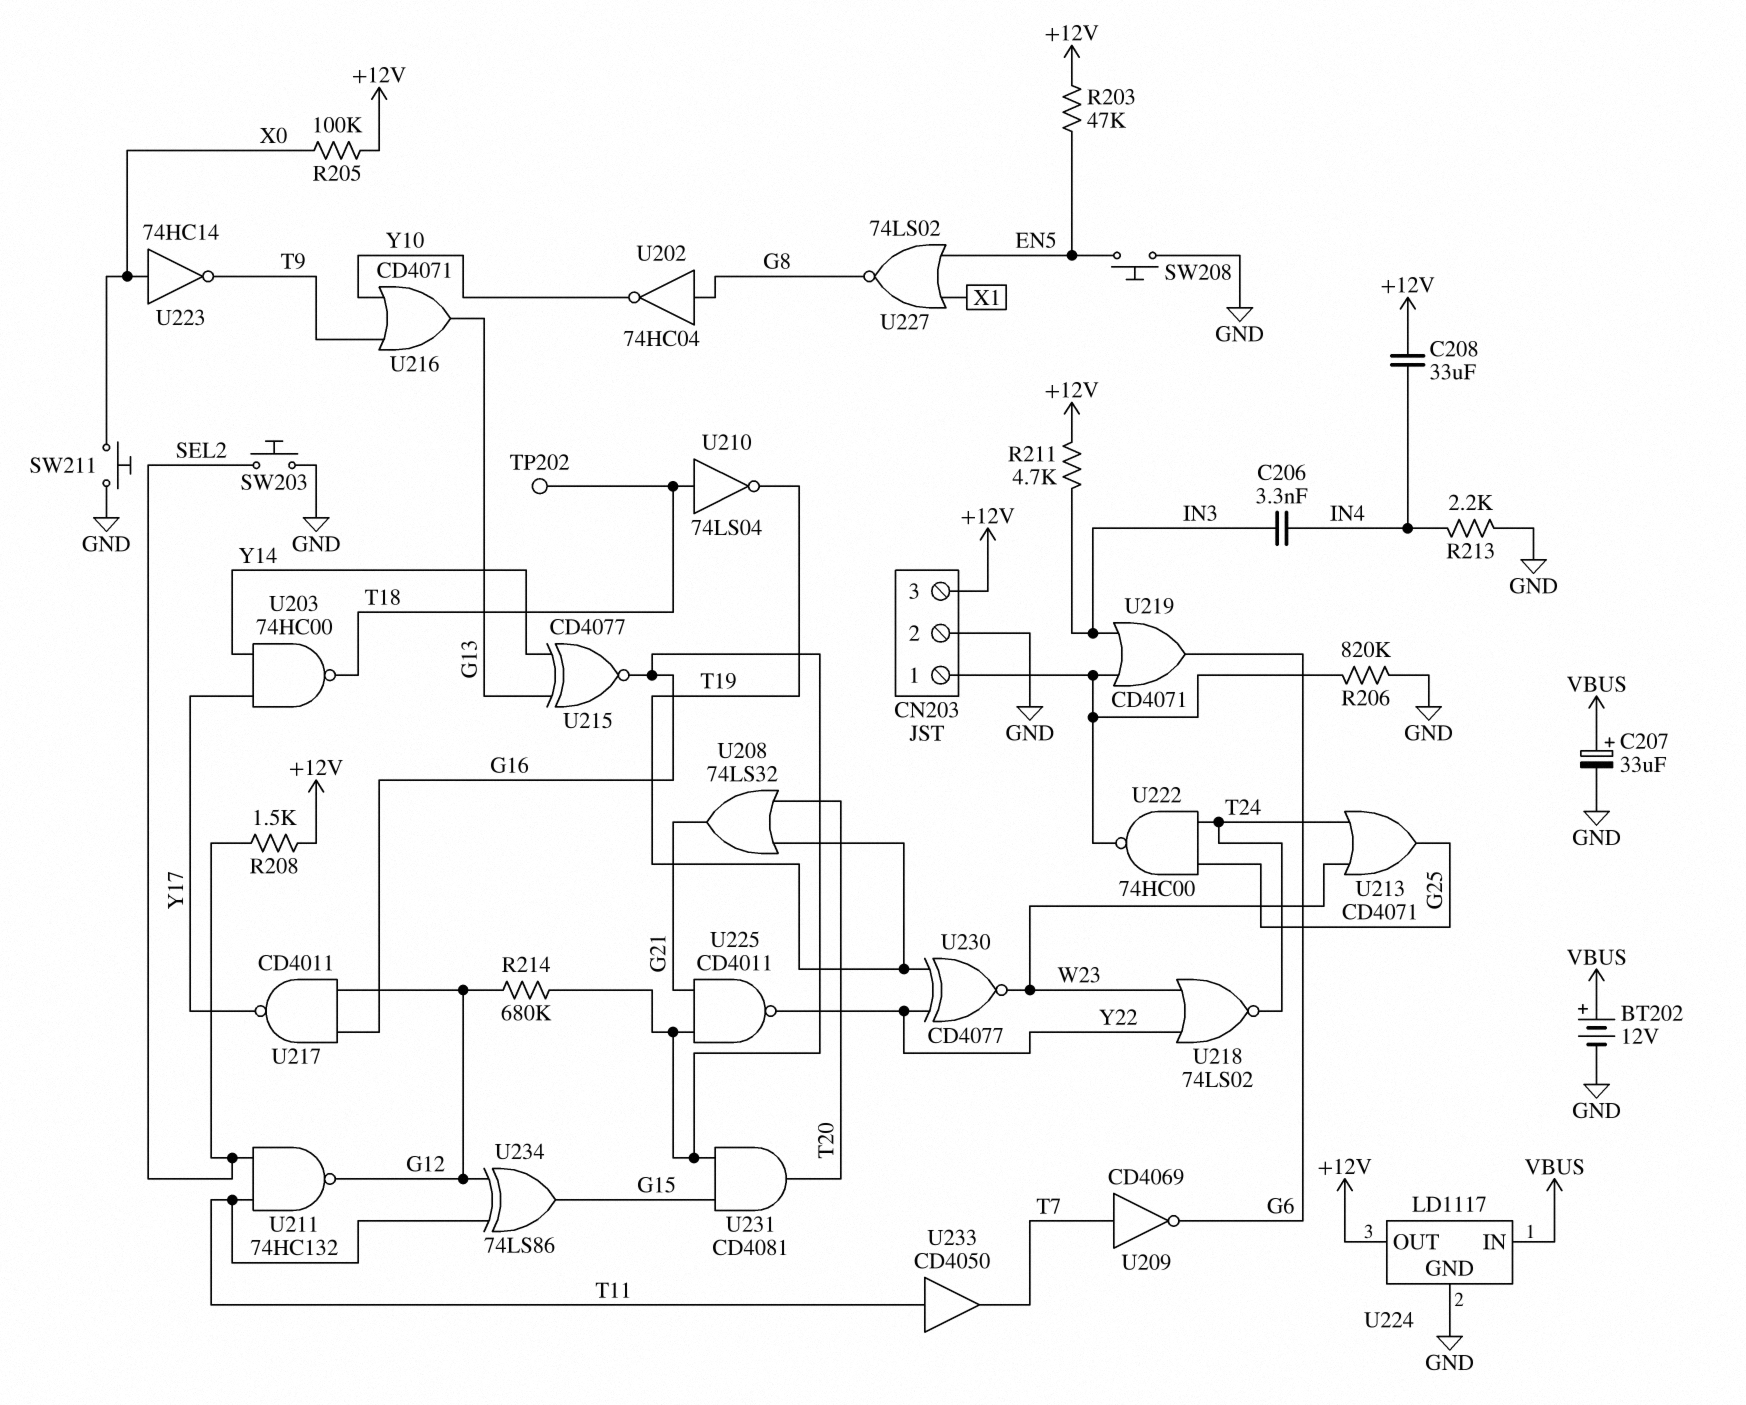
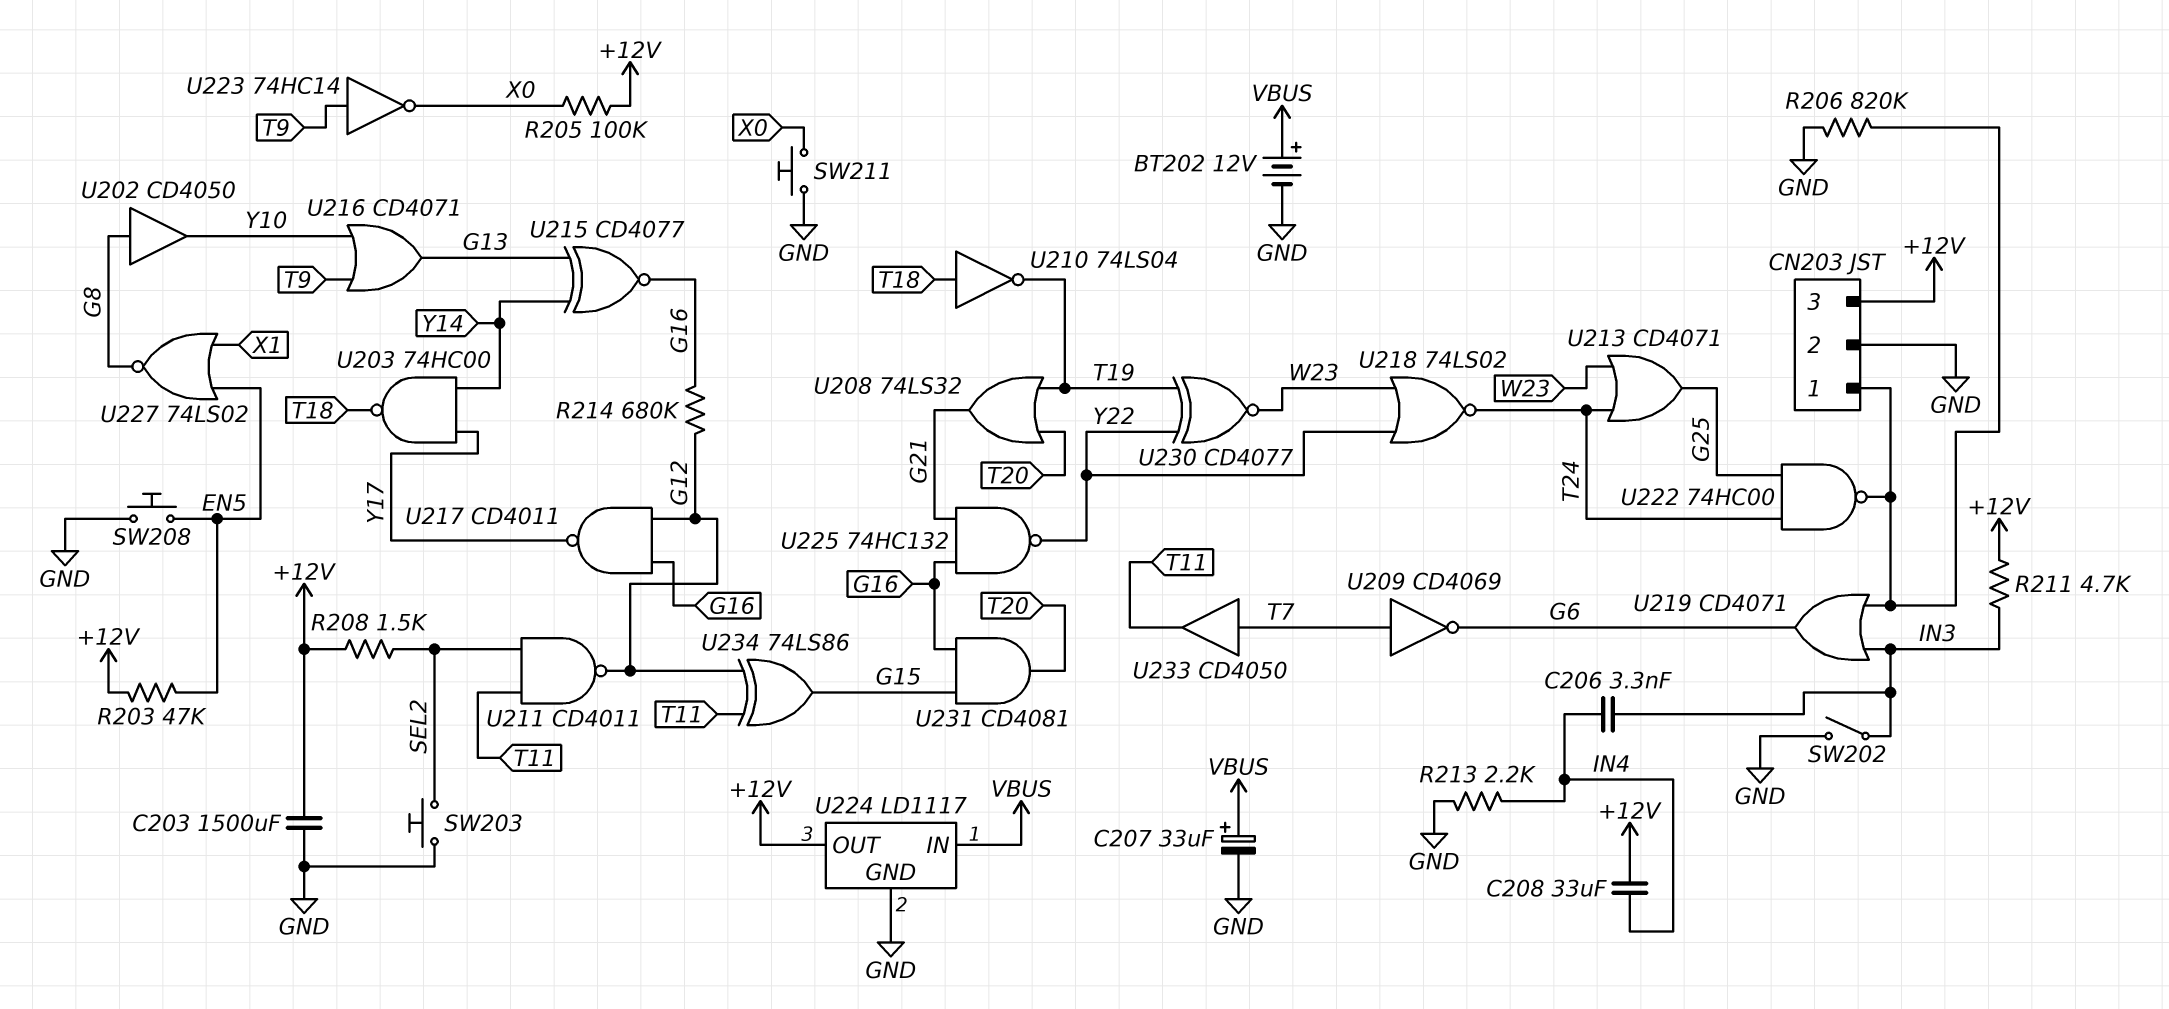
C203: none -> 1500uF (+12V, GND)
SW202: none -> switch (GND, IN3)
TP202: test point (T18) -> none
U202: NOT 74HC04 (in G8, out Y10) -> buffer CD4050 (in G8, out Y10)
U211: NAND 74HC132 (in SEL2, in T11, out G12) -> NAND CD4011 (in SEL2, in T11, out G12)
U223: NOT 74HC14 (in X0, out T9) -> NOT 74HC14 (in T9, out X0)
U225: NAND CD4011 (in G16, in G21, out Y22) -> NAND 74HC132 (in G16, in G21, out Y22)
U233: buffer CD4050 (in T11, out T7) -> buffer CD4050 (in T7, out T11)

